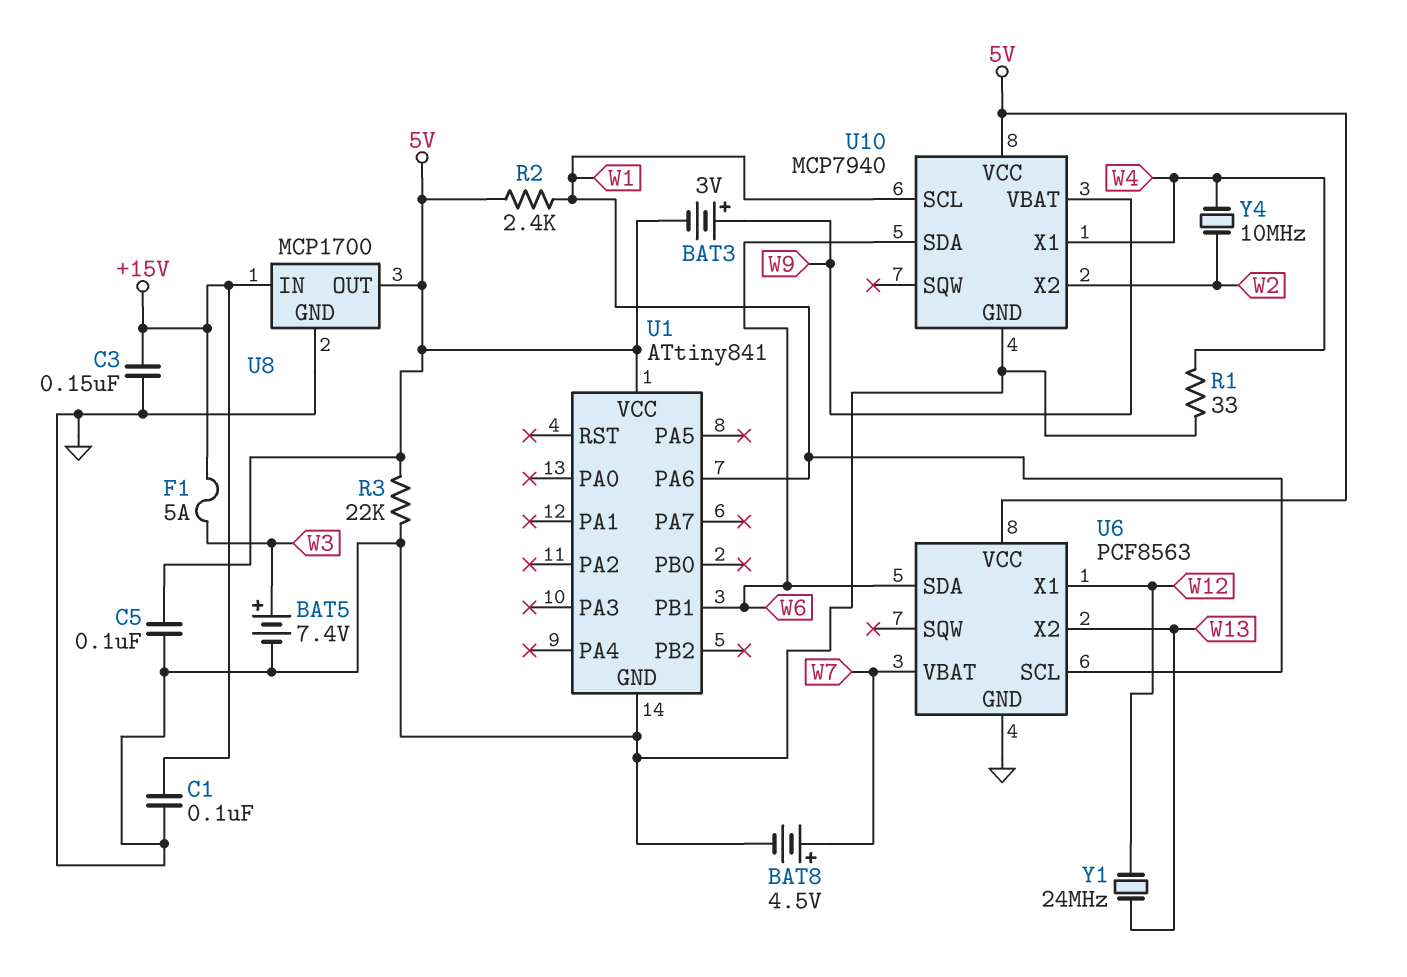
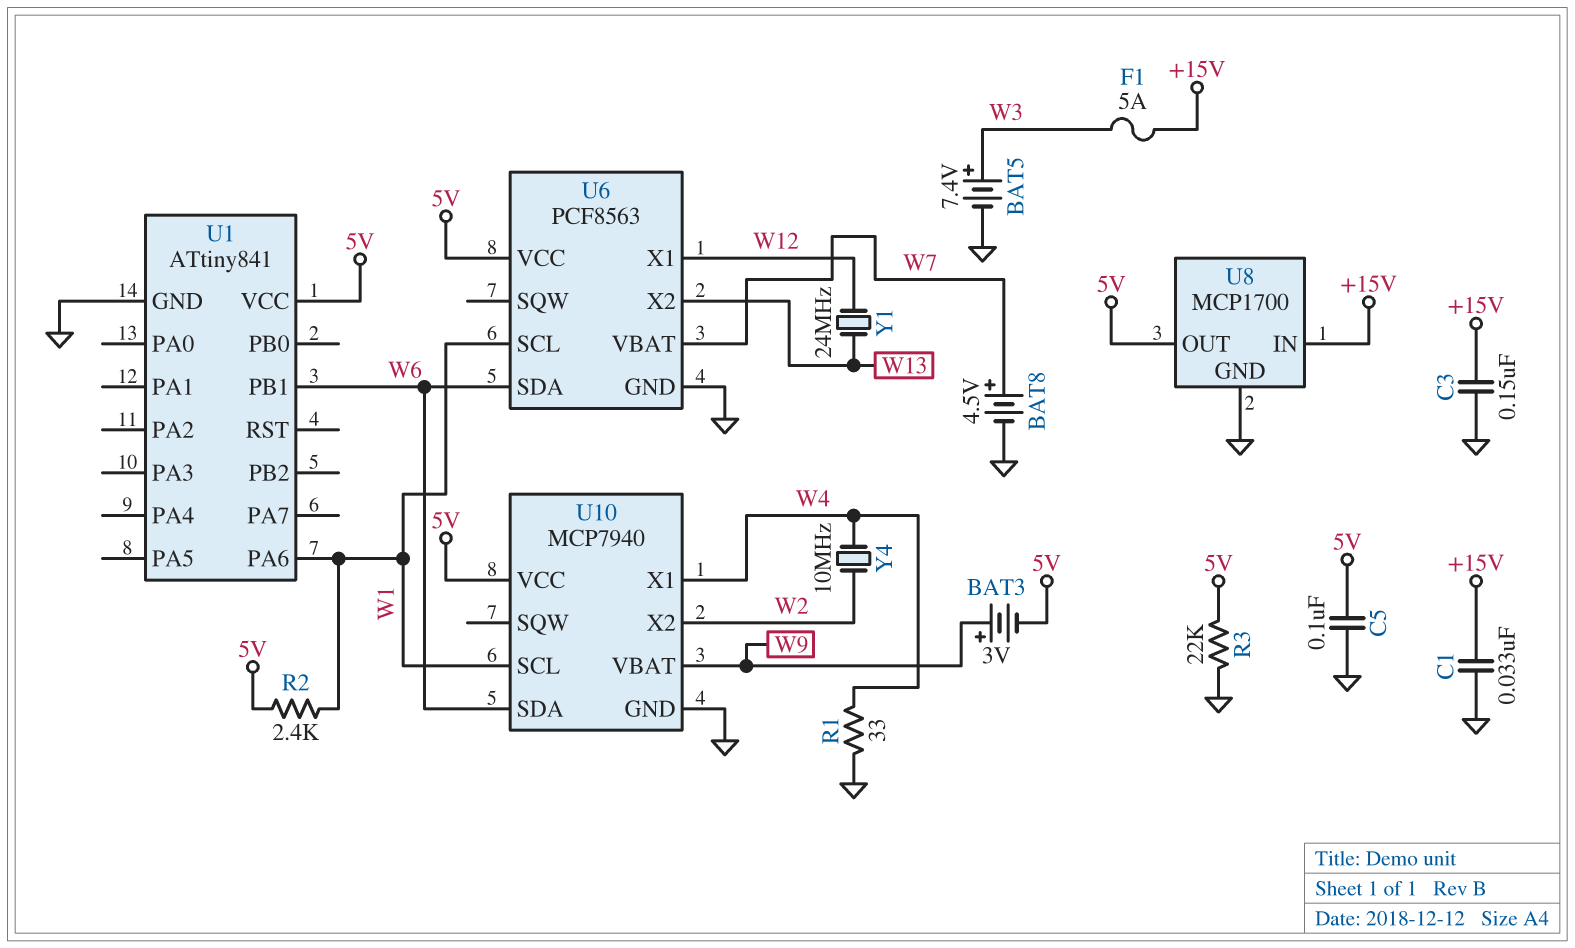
C1: 100nF (+15V, GND) -> 33nF (+15V, GND)

